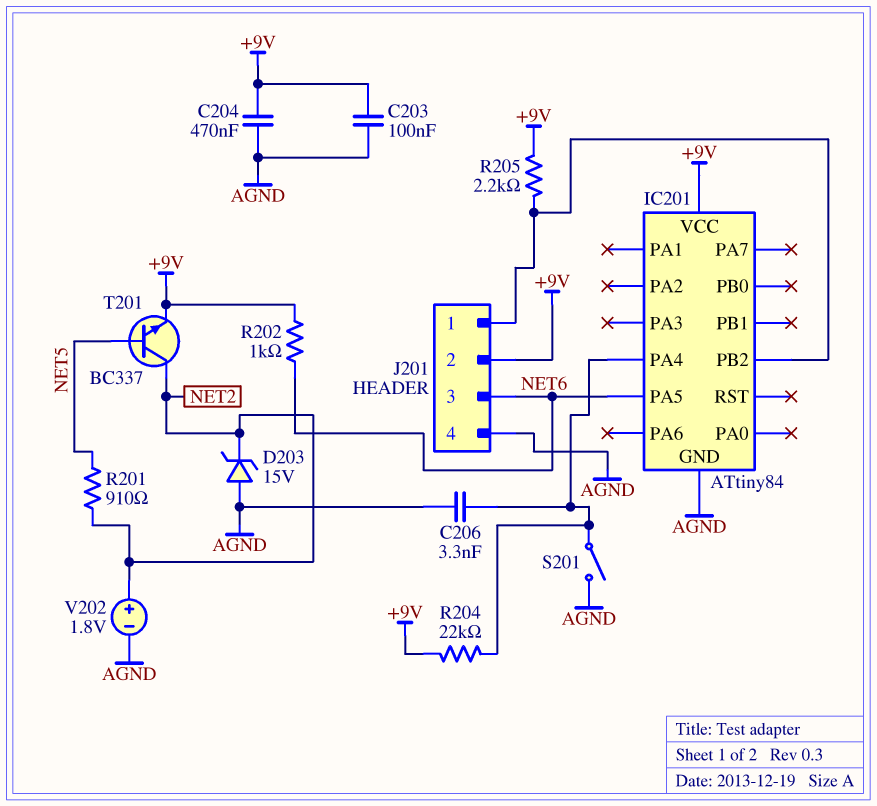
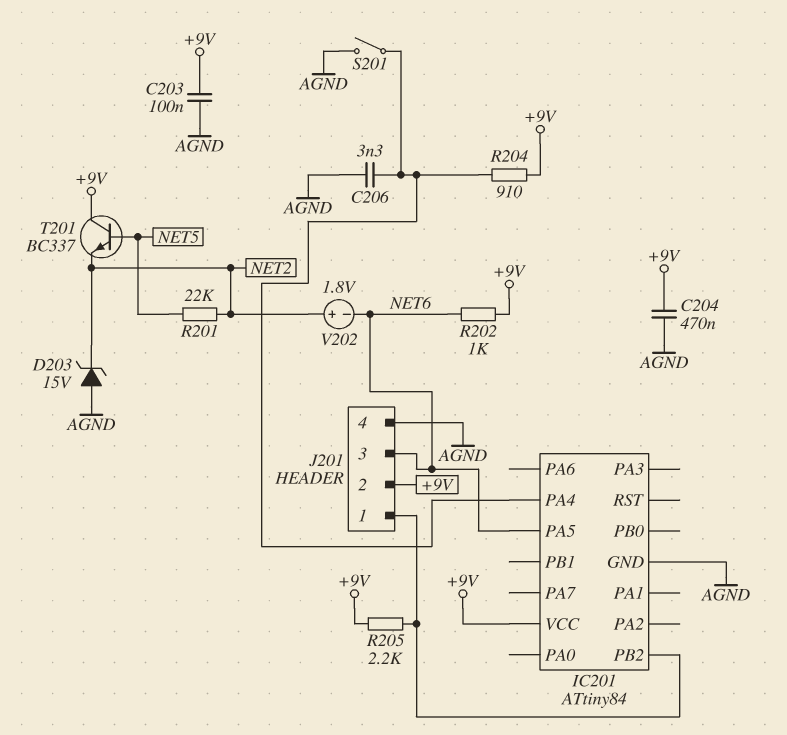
R201: 910 (NET2, NET5) -> 22k (NET2, NET5)
R204: 22k (+9V, IC201/PA4) -> 910 (+9V, IC201/PA4)
T201: NPN BC337 (B NET5, C NET2, E +9V) -> NPN BC337 (B NET5, C +9V, E NET2)
V202: 1.8V (plus NET2, minus AGND) -> 1.8V (plus NET2, minus NET6)

